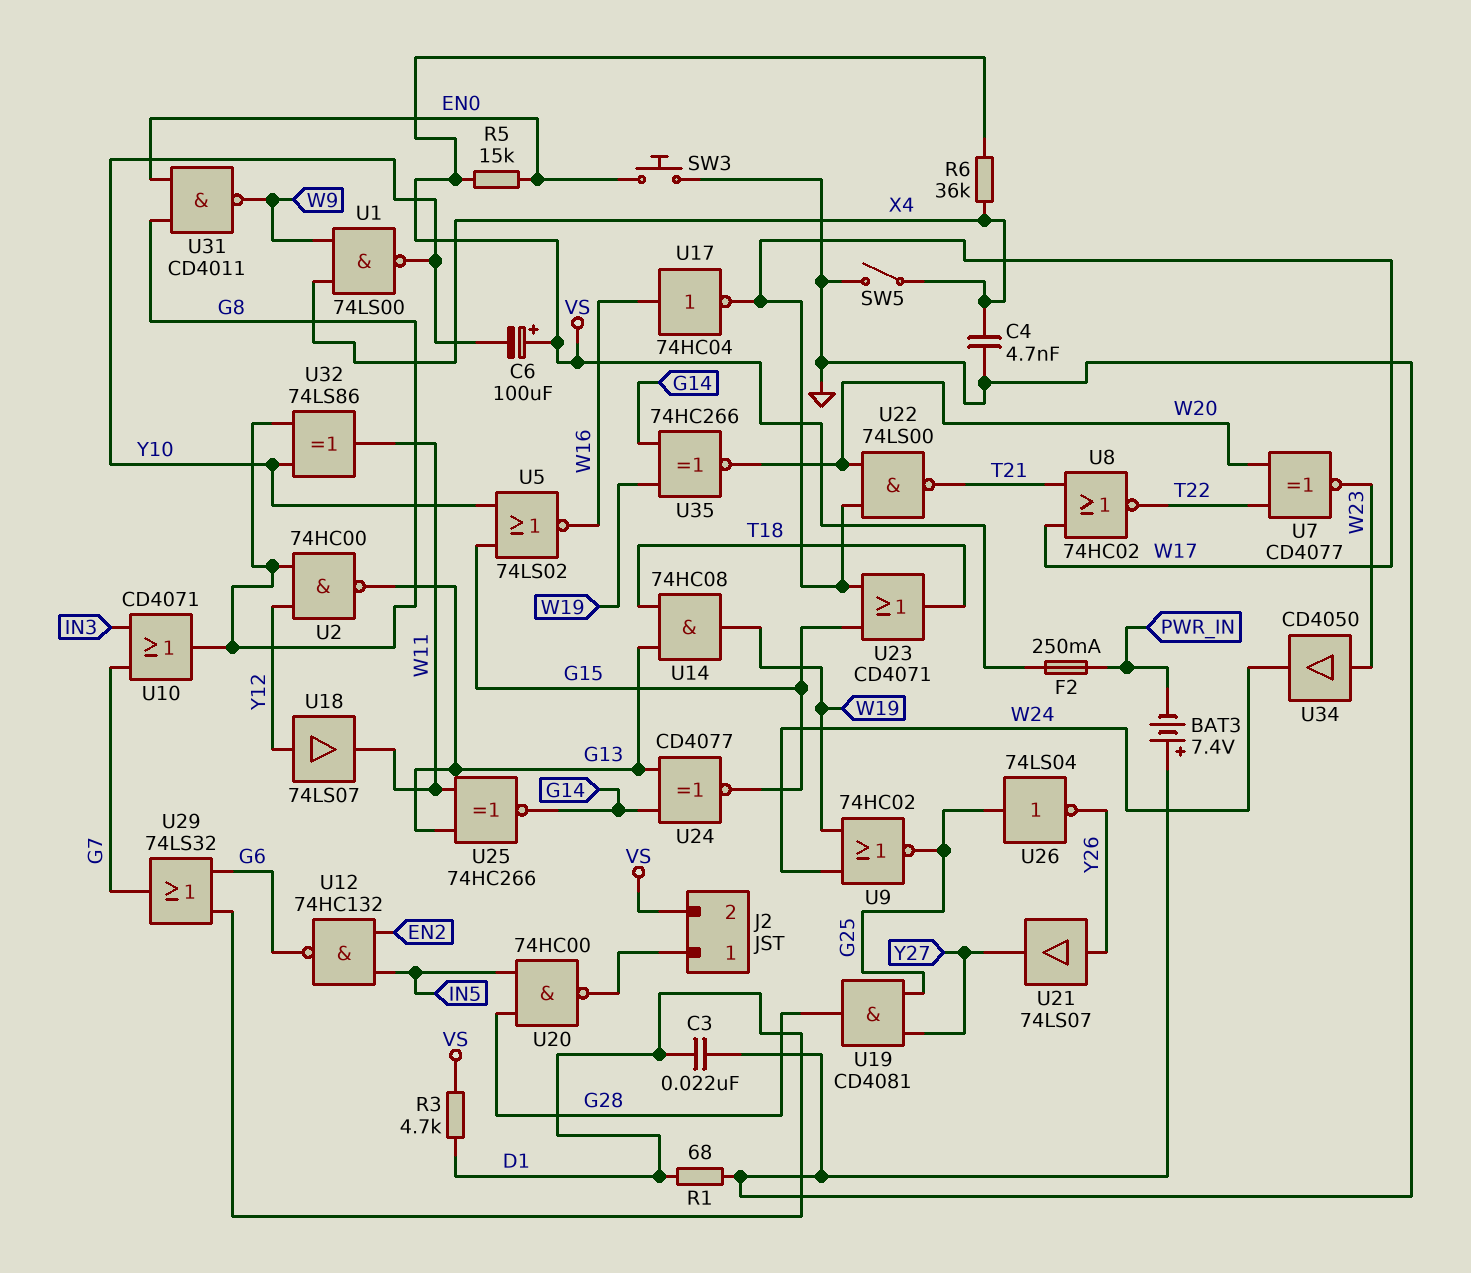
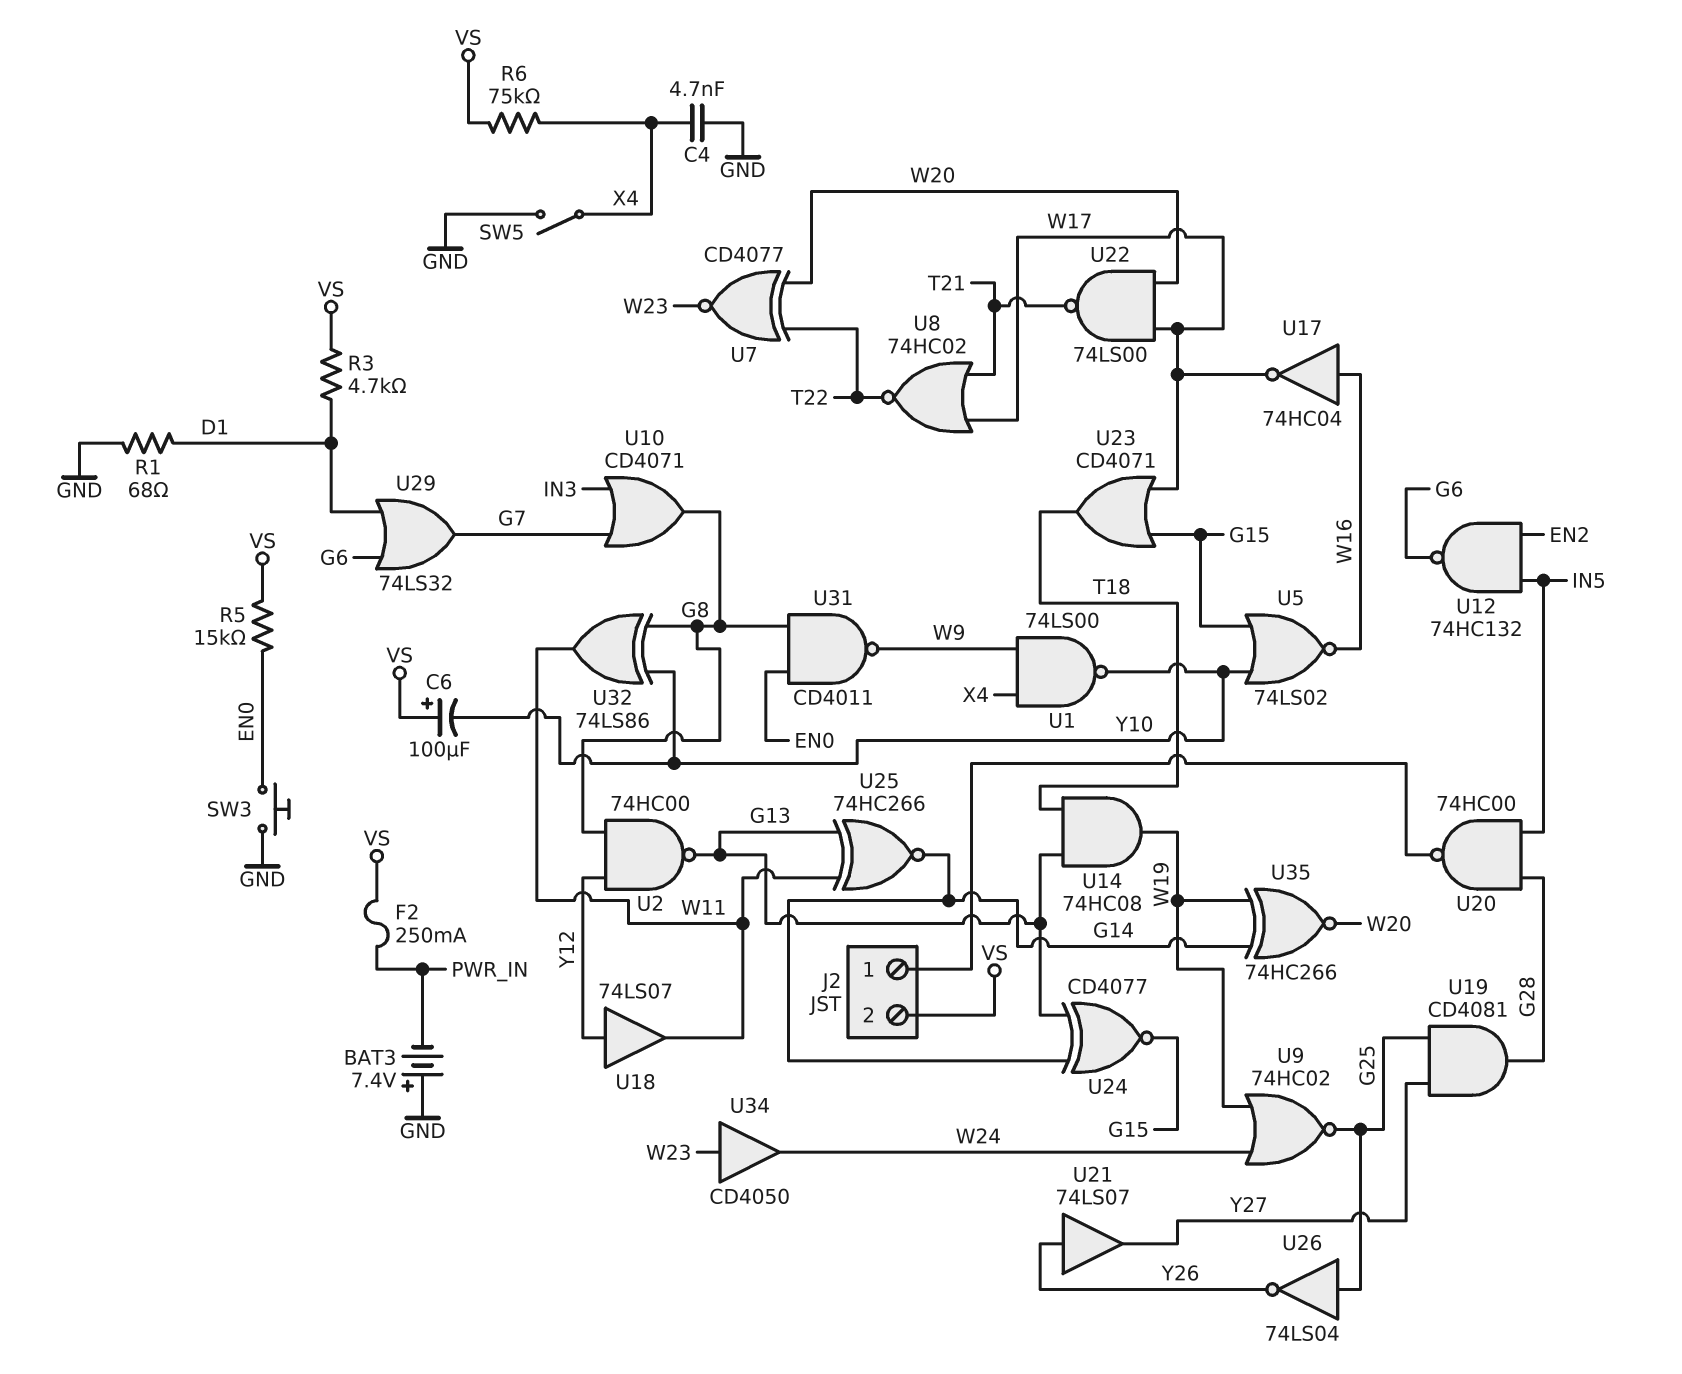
C3: 22nF (D1, GND) -> none
R6: 36k (VS, X4) -> 75k (VS, X4)

